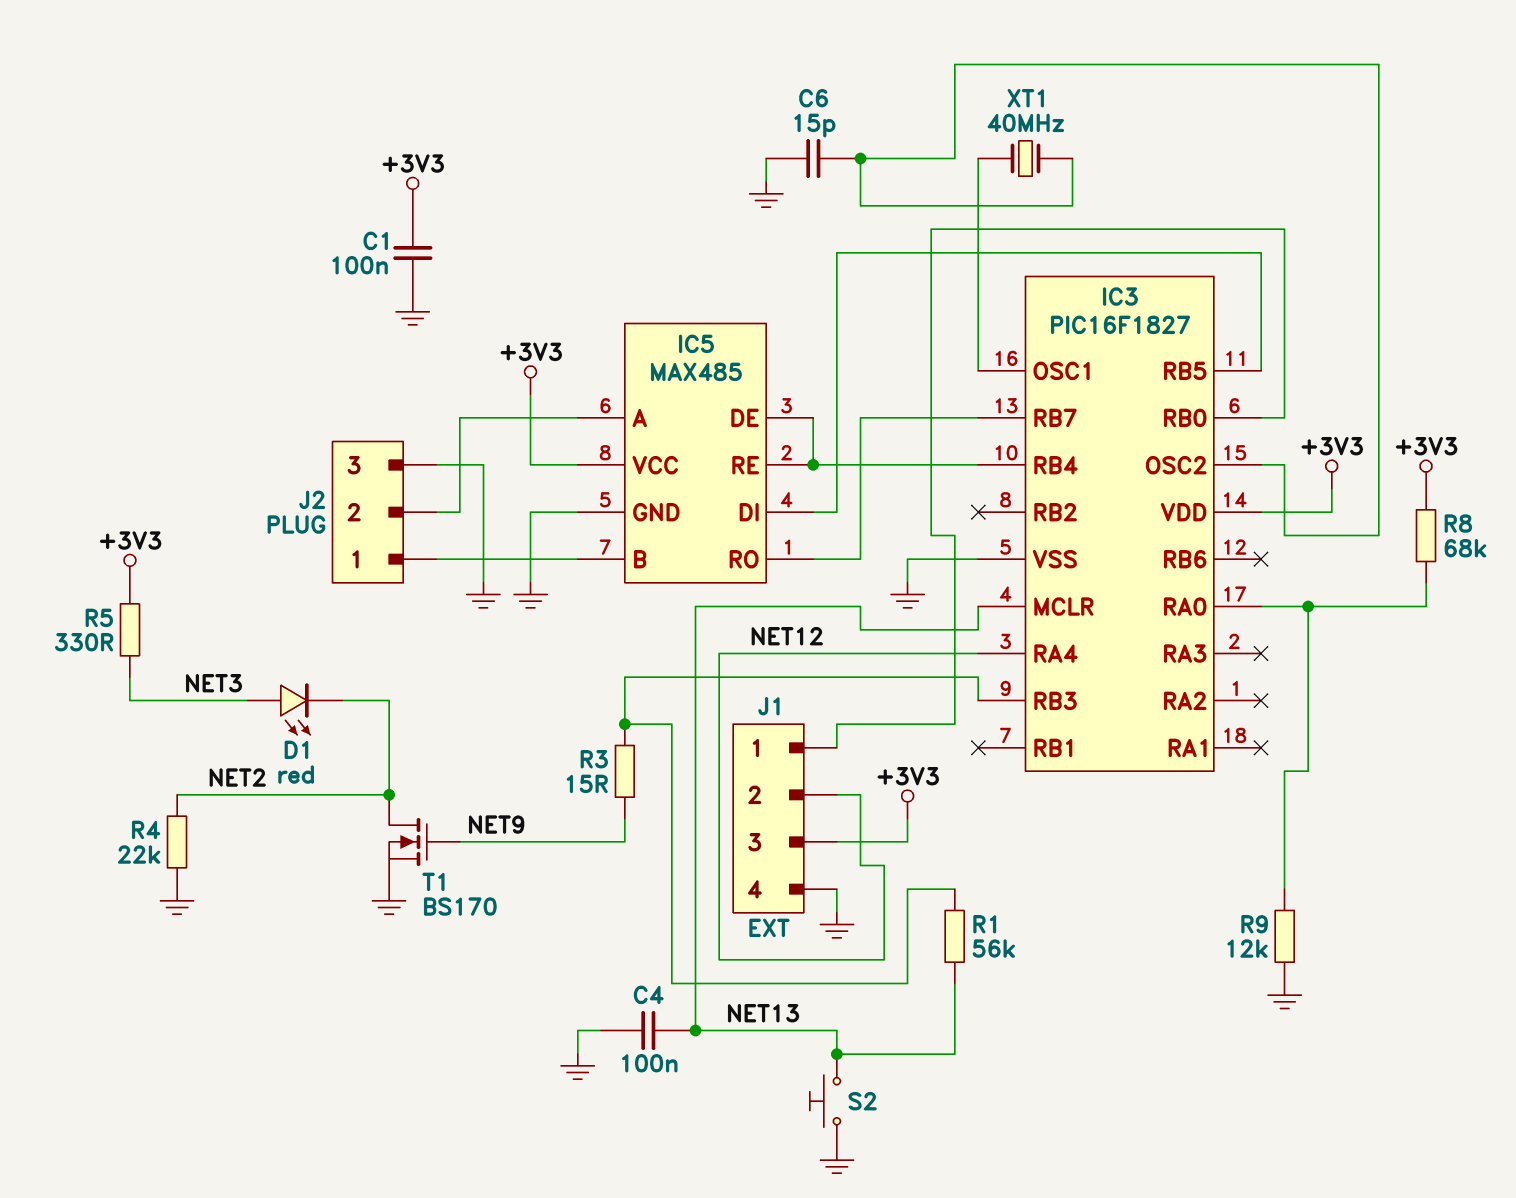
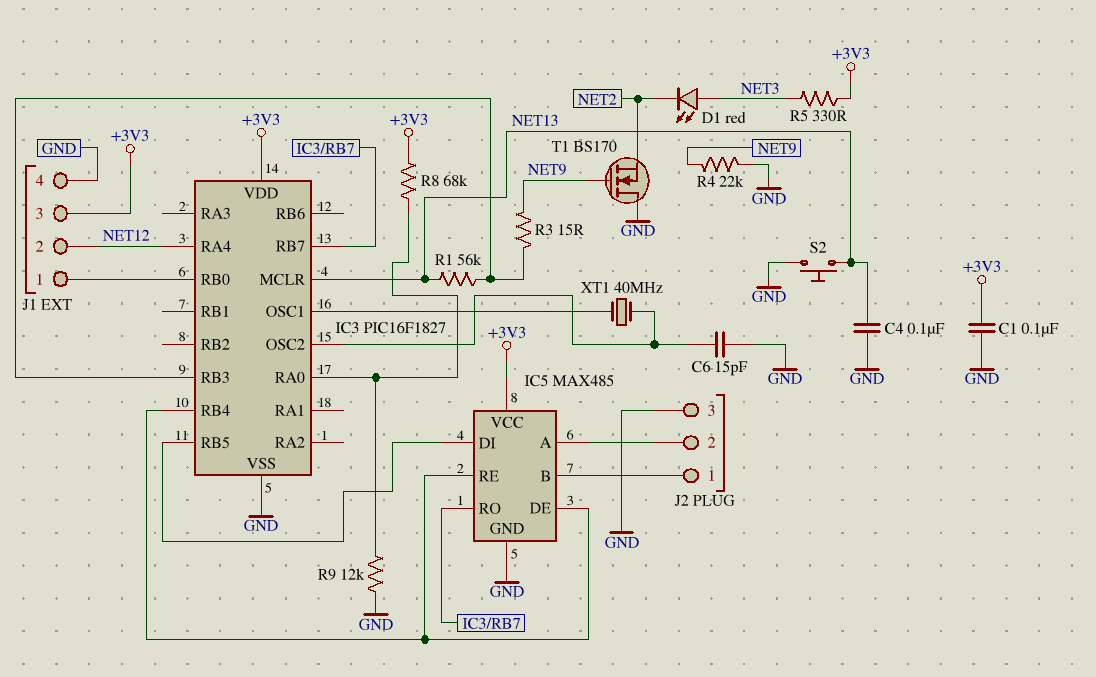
R4: 22k (GND, NET2) -> 22k (GND, NET9)
T1: NMOS BS170 (G NET9, D NET2, S GND) -> NMOS BS170 (G NET9, D GND, S NET2)

